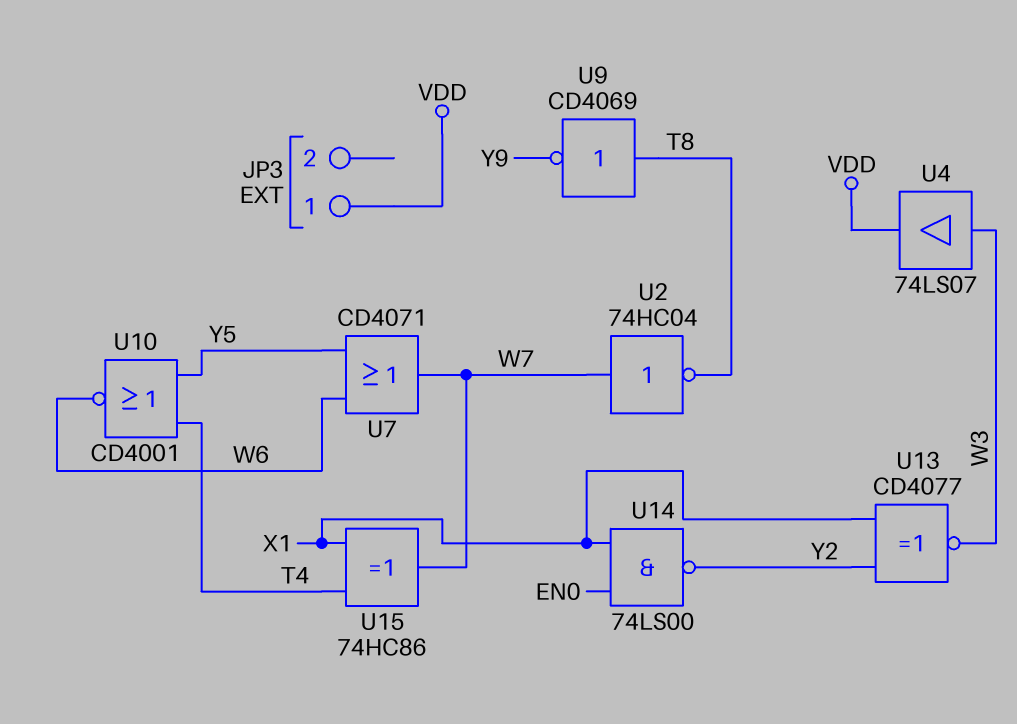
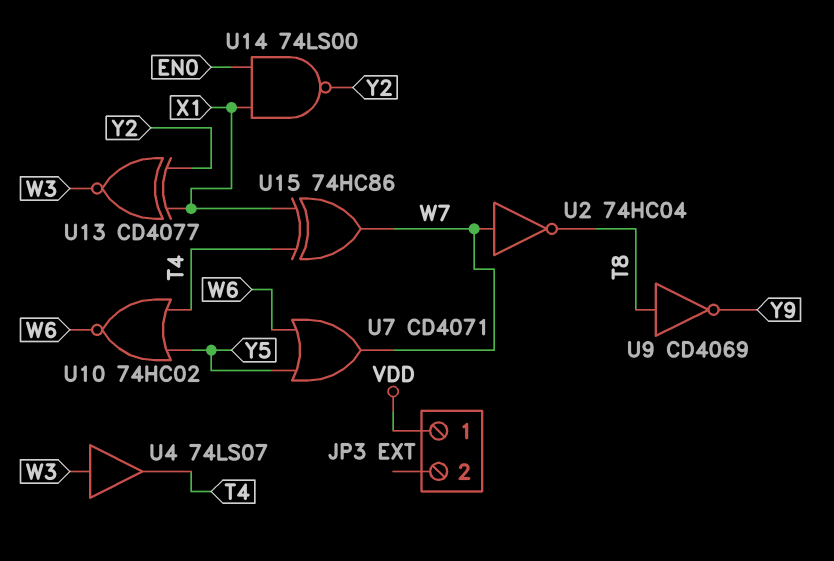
U4: buffer 74LS07 (in W3, out VDD) -> buffer 74LS07 (in W3, out T4)
U10: NOR CD4001 (in T4, in Y5, out W6) -> NOR 74HC02 (in T4, in Y5, out W6)

